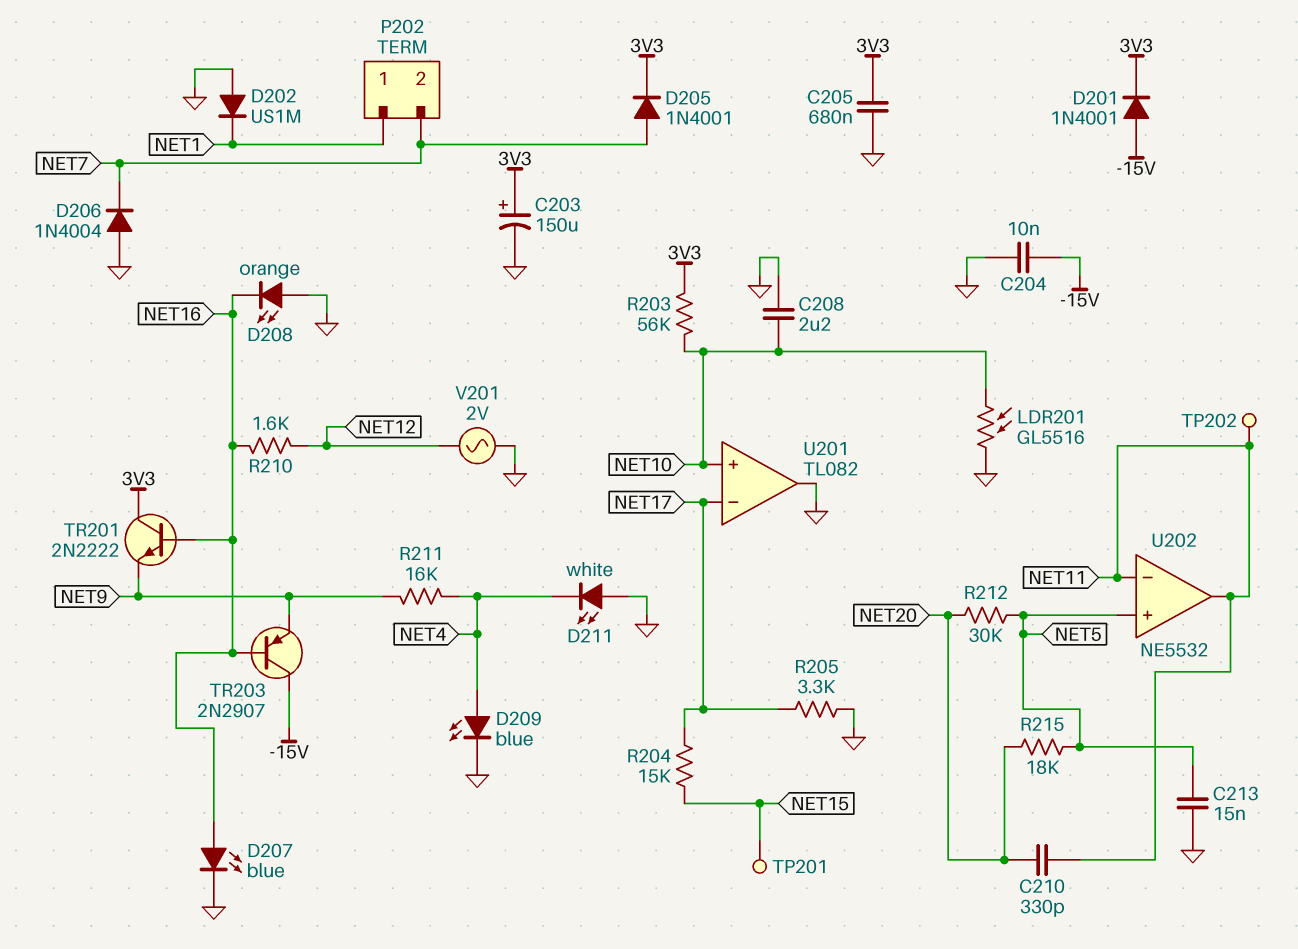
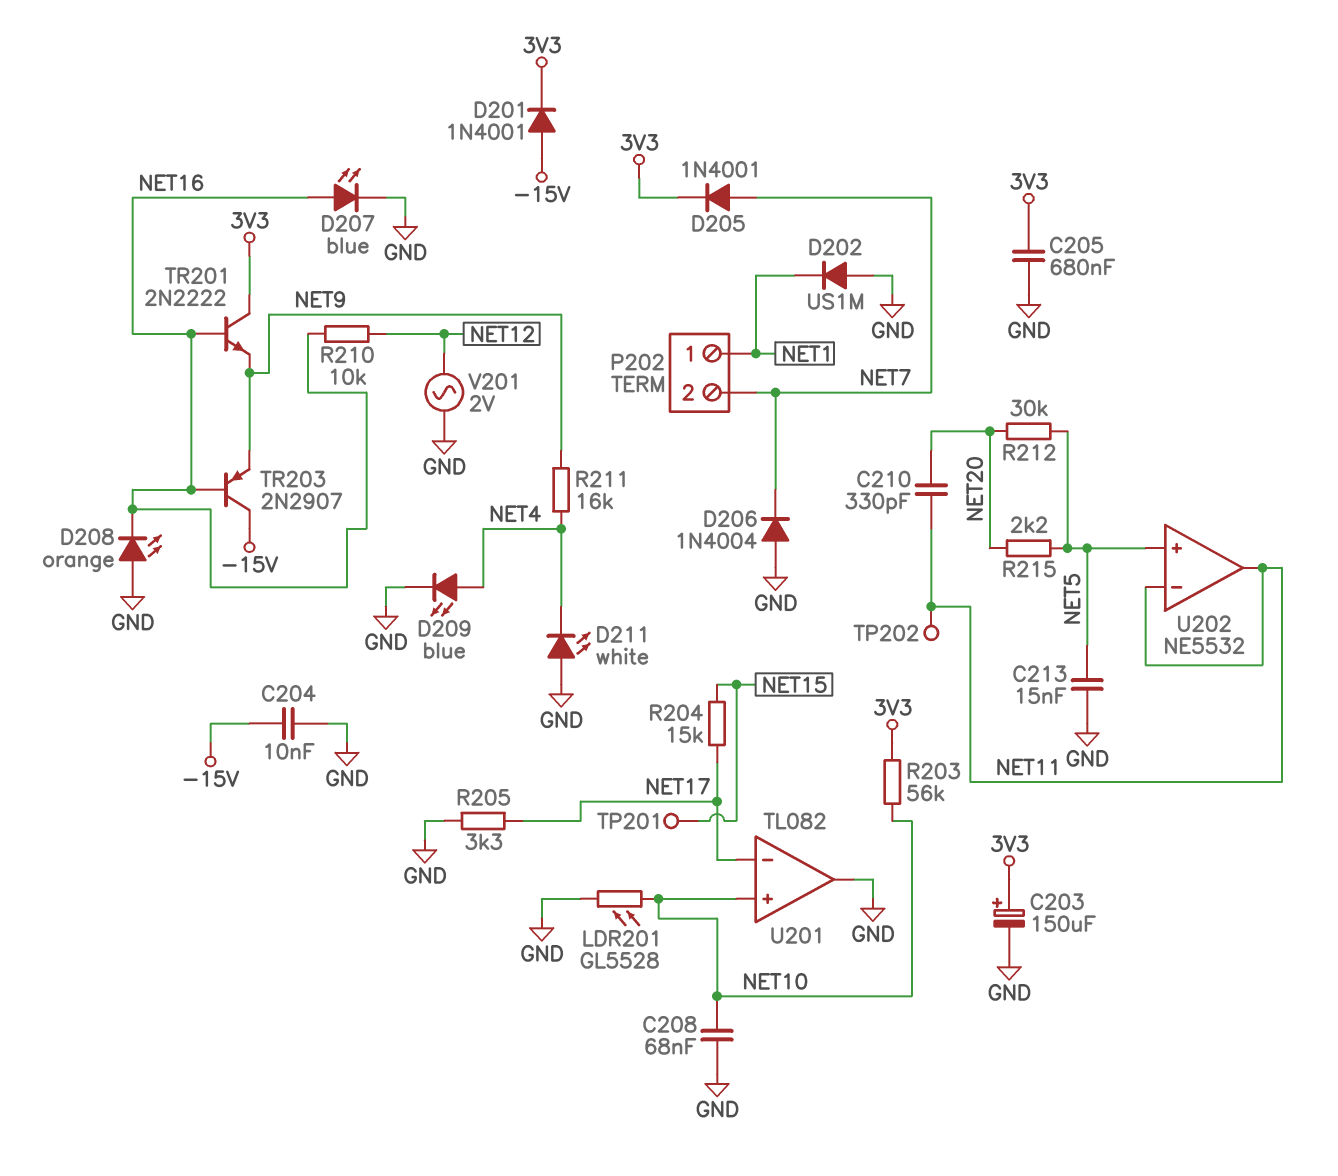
C208: 2.2uF (GND, NET10) -> 68nF (GND, NET10)
LDR201: GL5516 (GND, NET10) -> GL5528 (GND, NET10)
R210: 1.6k (NET12, NET16) -> 10k (NET12, NET16)
R215: 18k (NET5, NET20) -> 2.2k (NET5, NET20)

